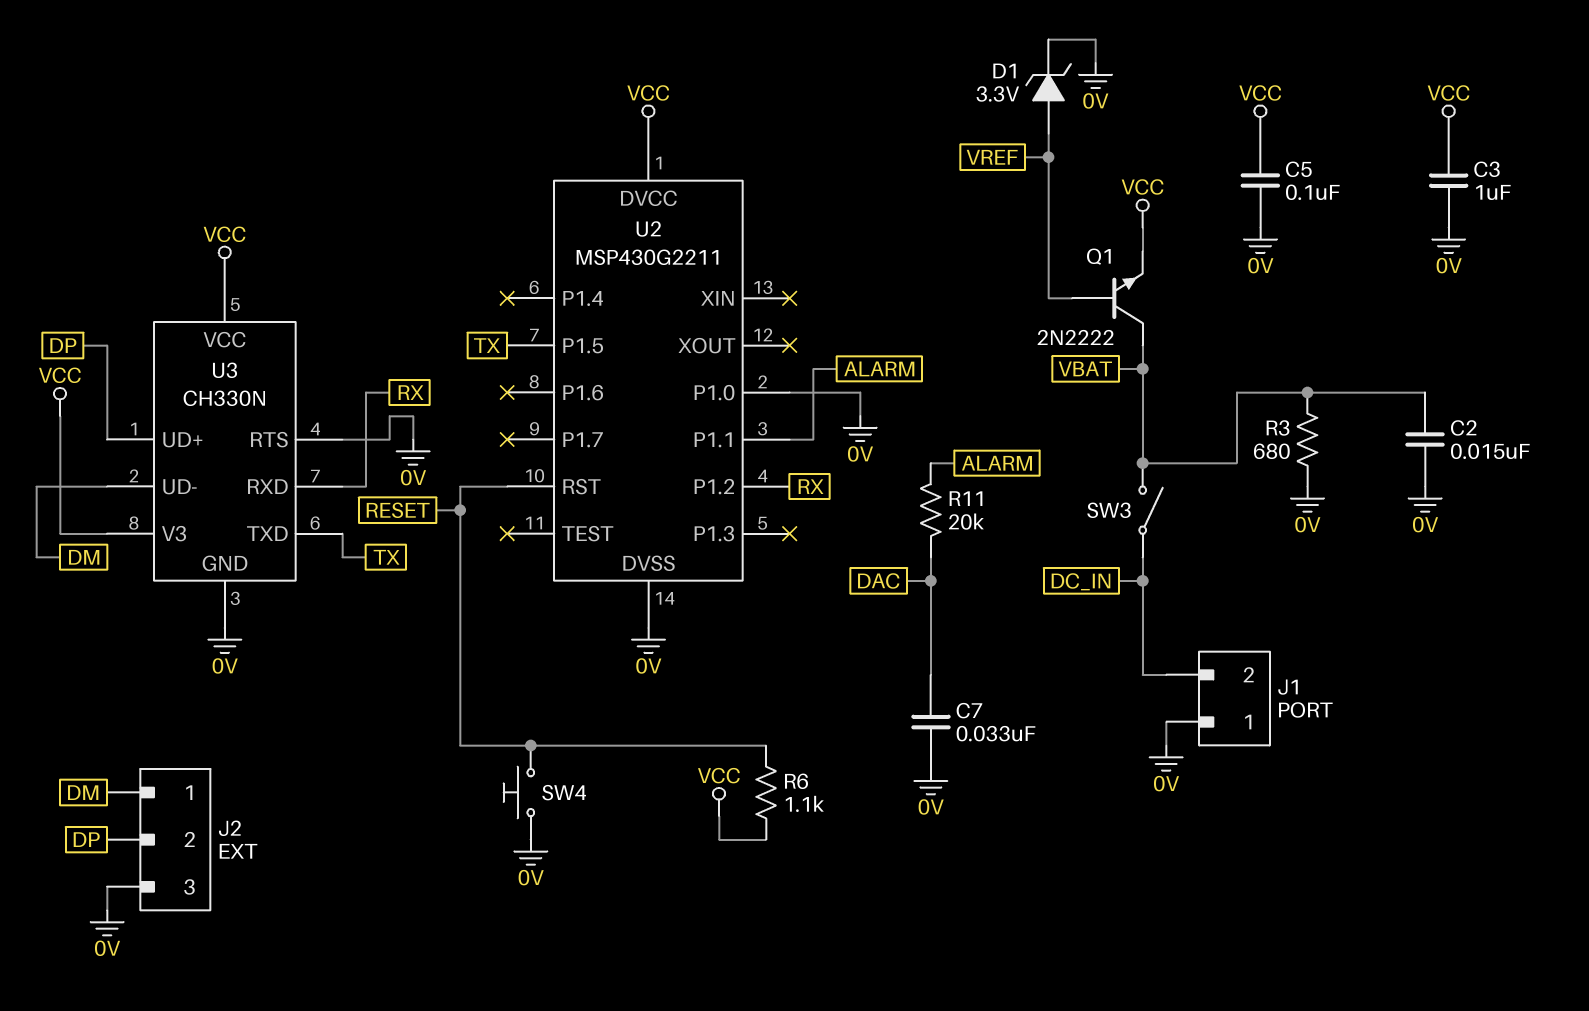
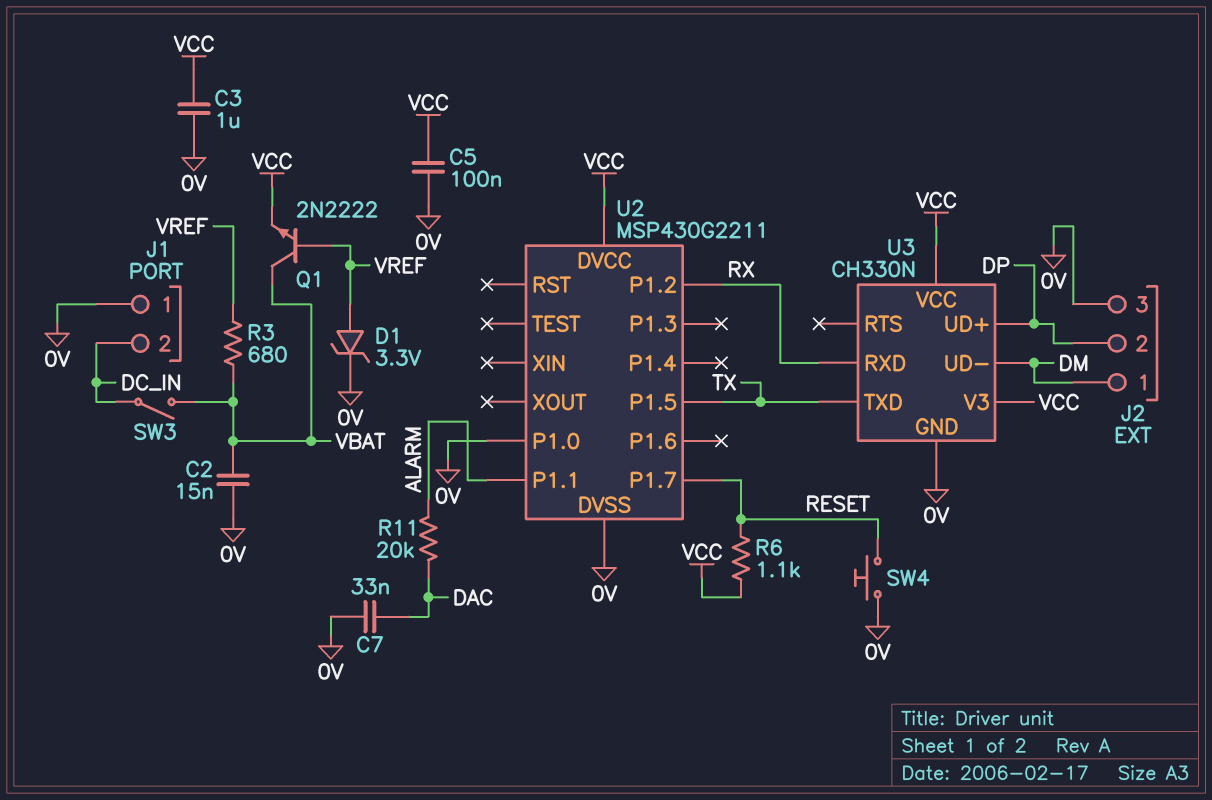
R3: 680 (0V, VBAT) -> 680 (VBAT, VREF)
U2 pin P1.7: none -> RESET
U2 pin RST: RESET -> none
U3 pin RTS: 0V -> none

